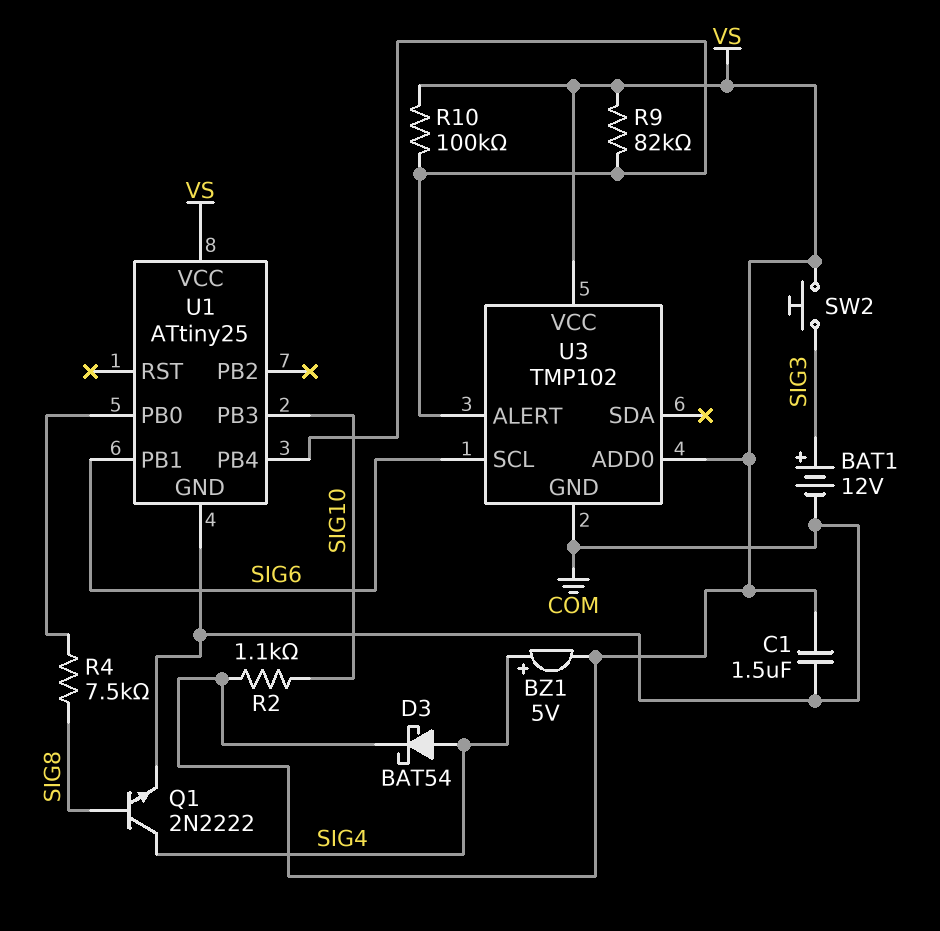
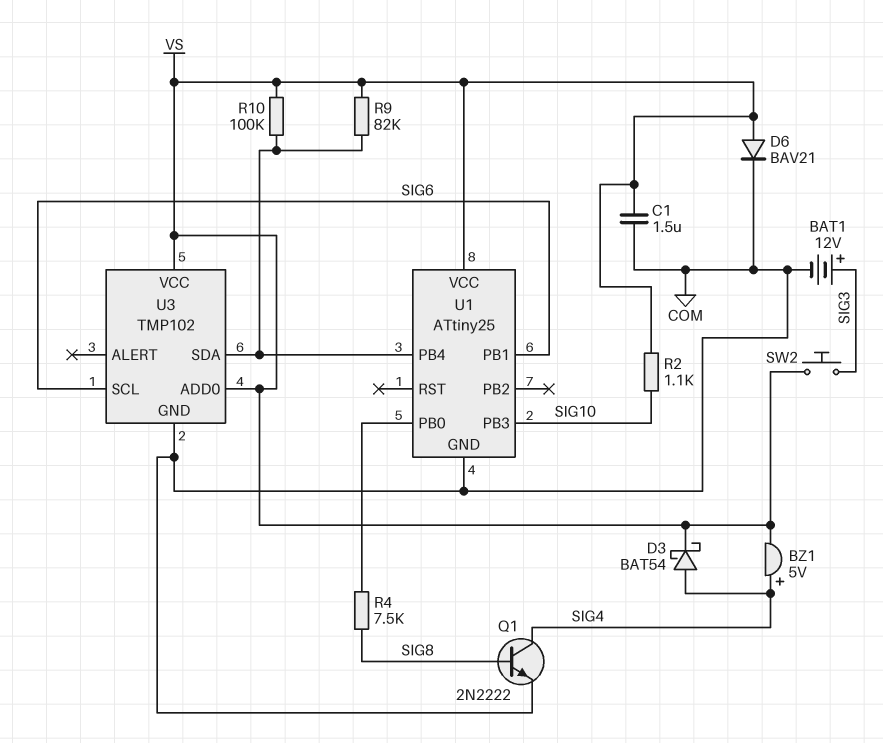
D6: none -> diode BAV21 (A VS, K COM)
U3 pin ALERT: U1/PB4 -> none
U3 pin SDA: none -> U1/PB4

